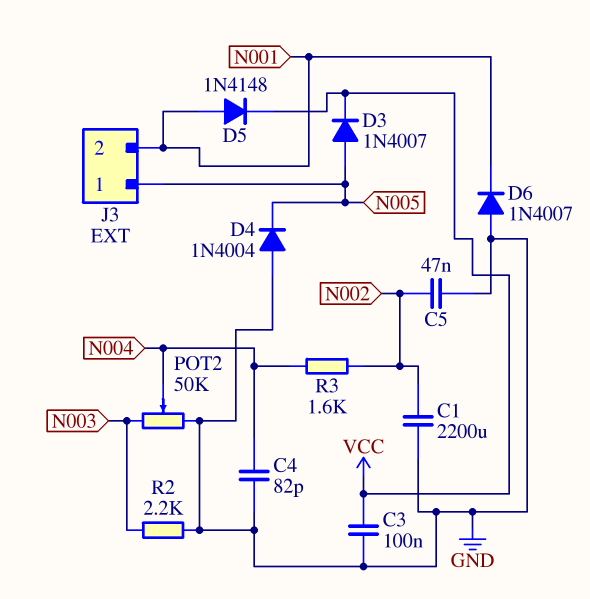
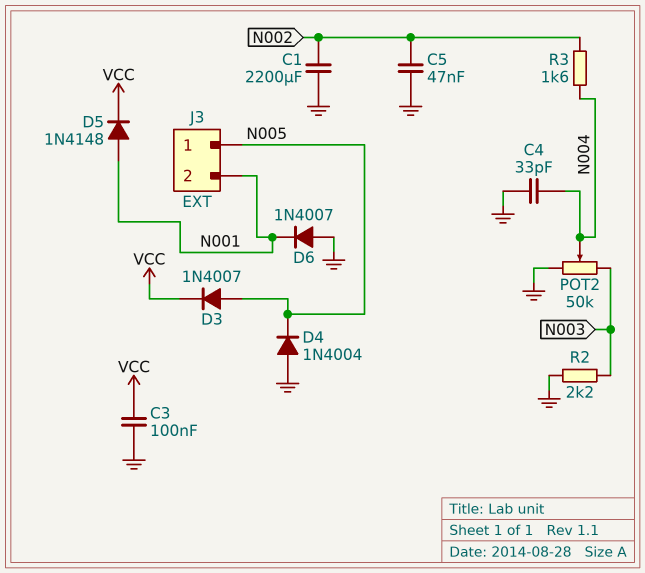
C4: 82pF (GND, N004) -> 33pF (GND, N004)

